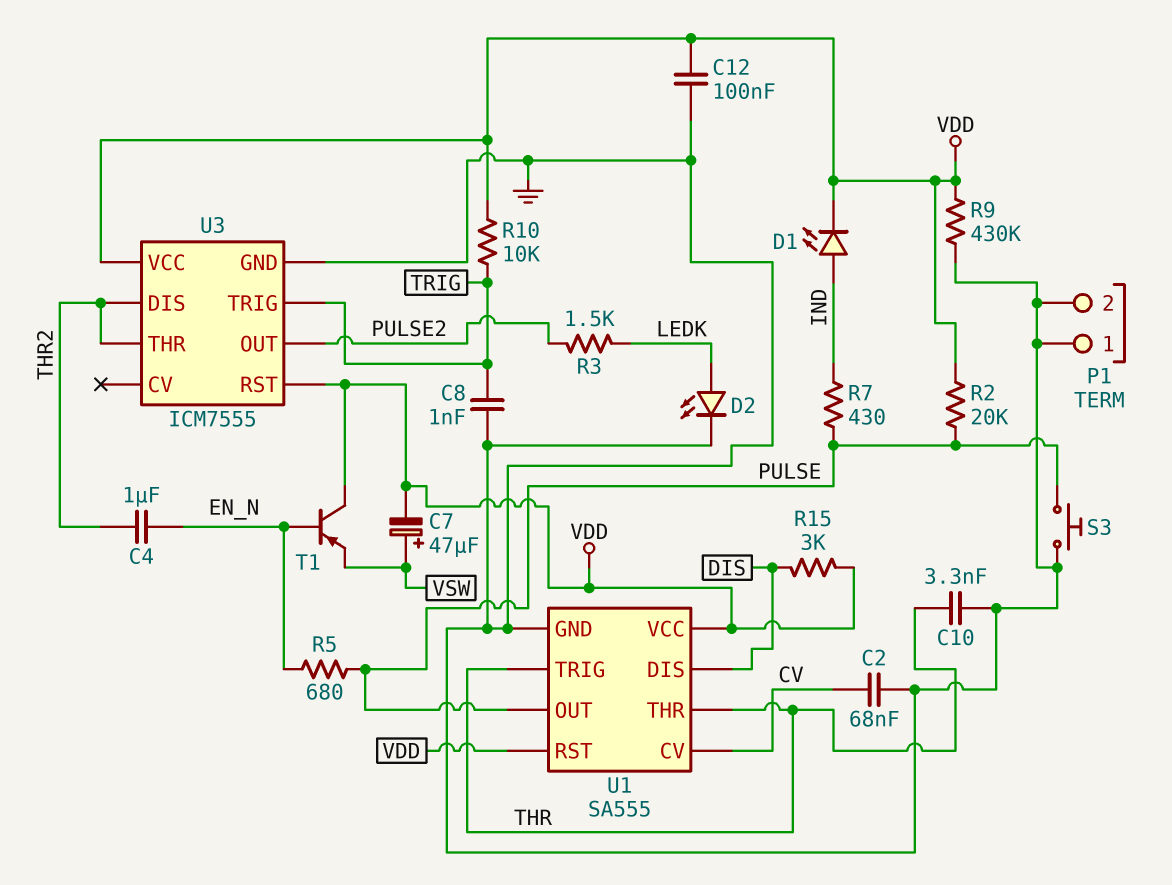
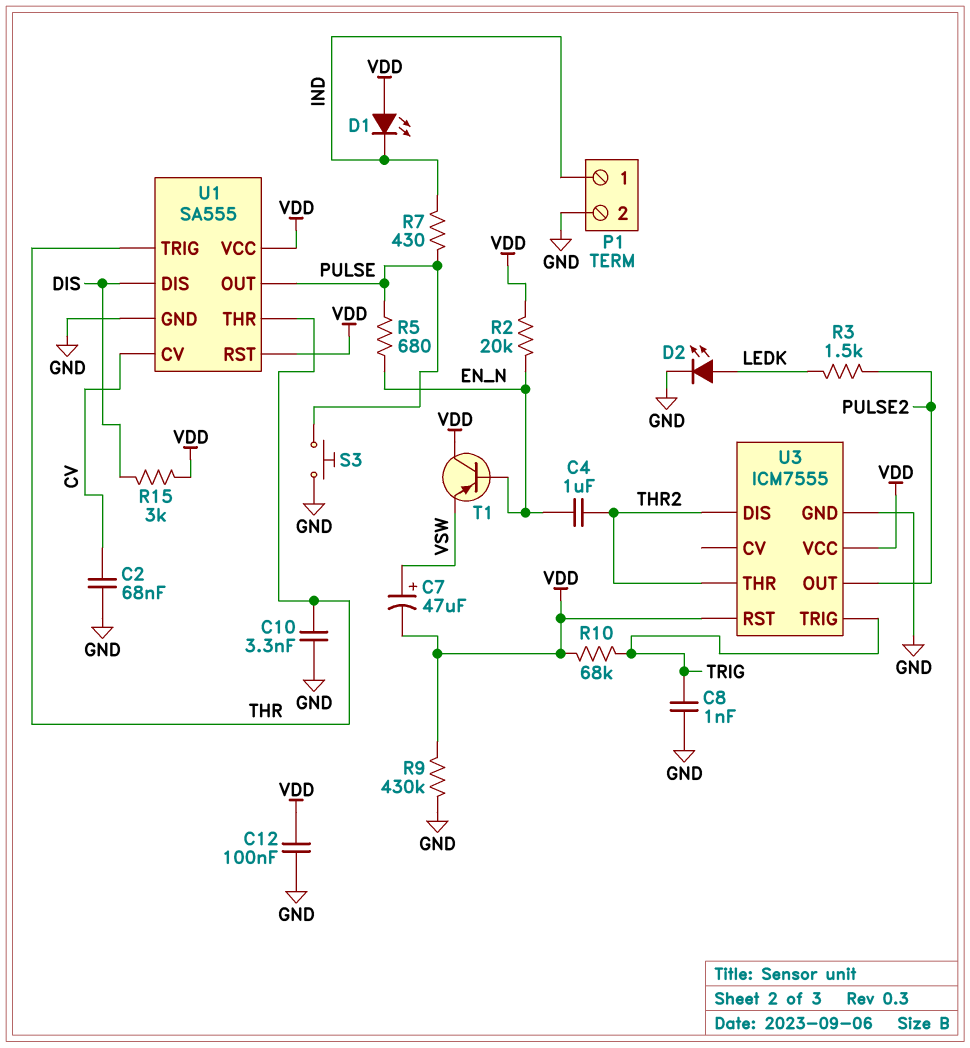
D1: LED (A IND, K VDD) -> LED (A VDD, K IND)
P1 pin 1: GND -> IND
R2: 20k (PULSE, VDD) -> 20k (EN_N, VDD)
R10: 10k (TRIG, VDD) -> 68k (TRIG, VDD)

